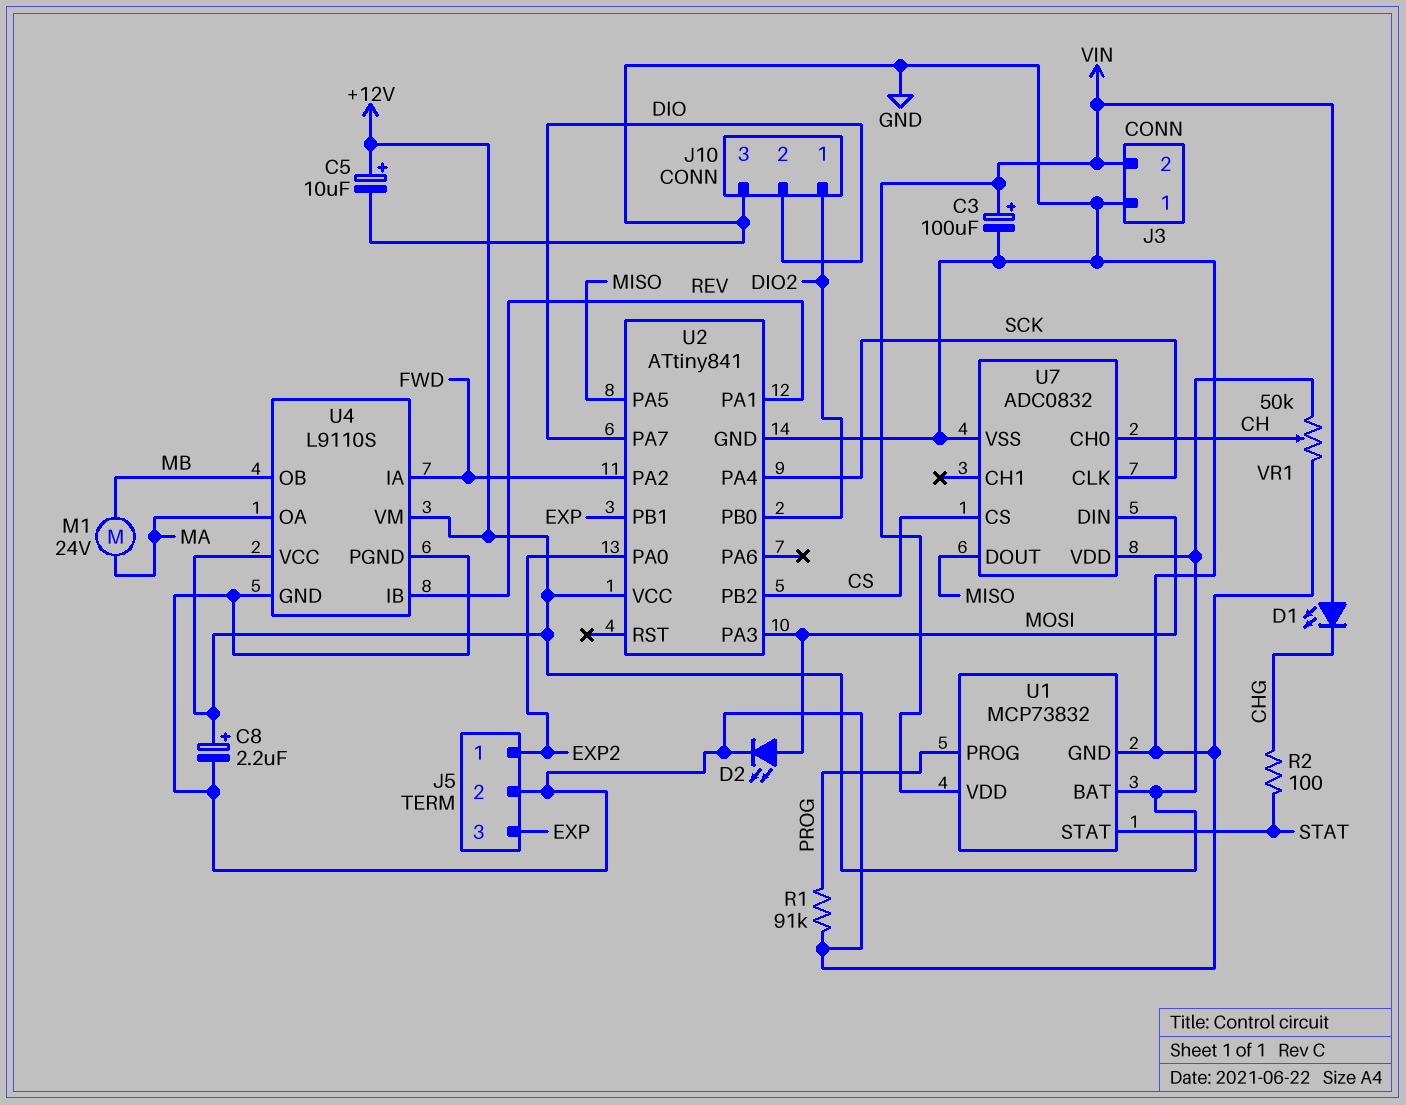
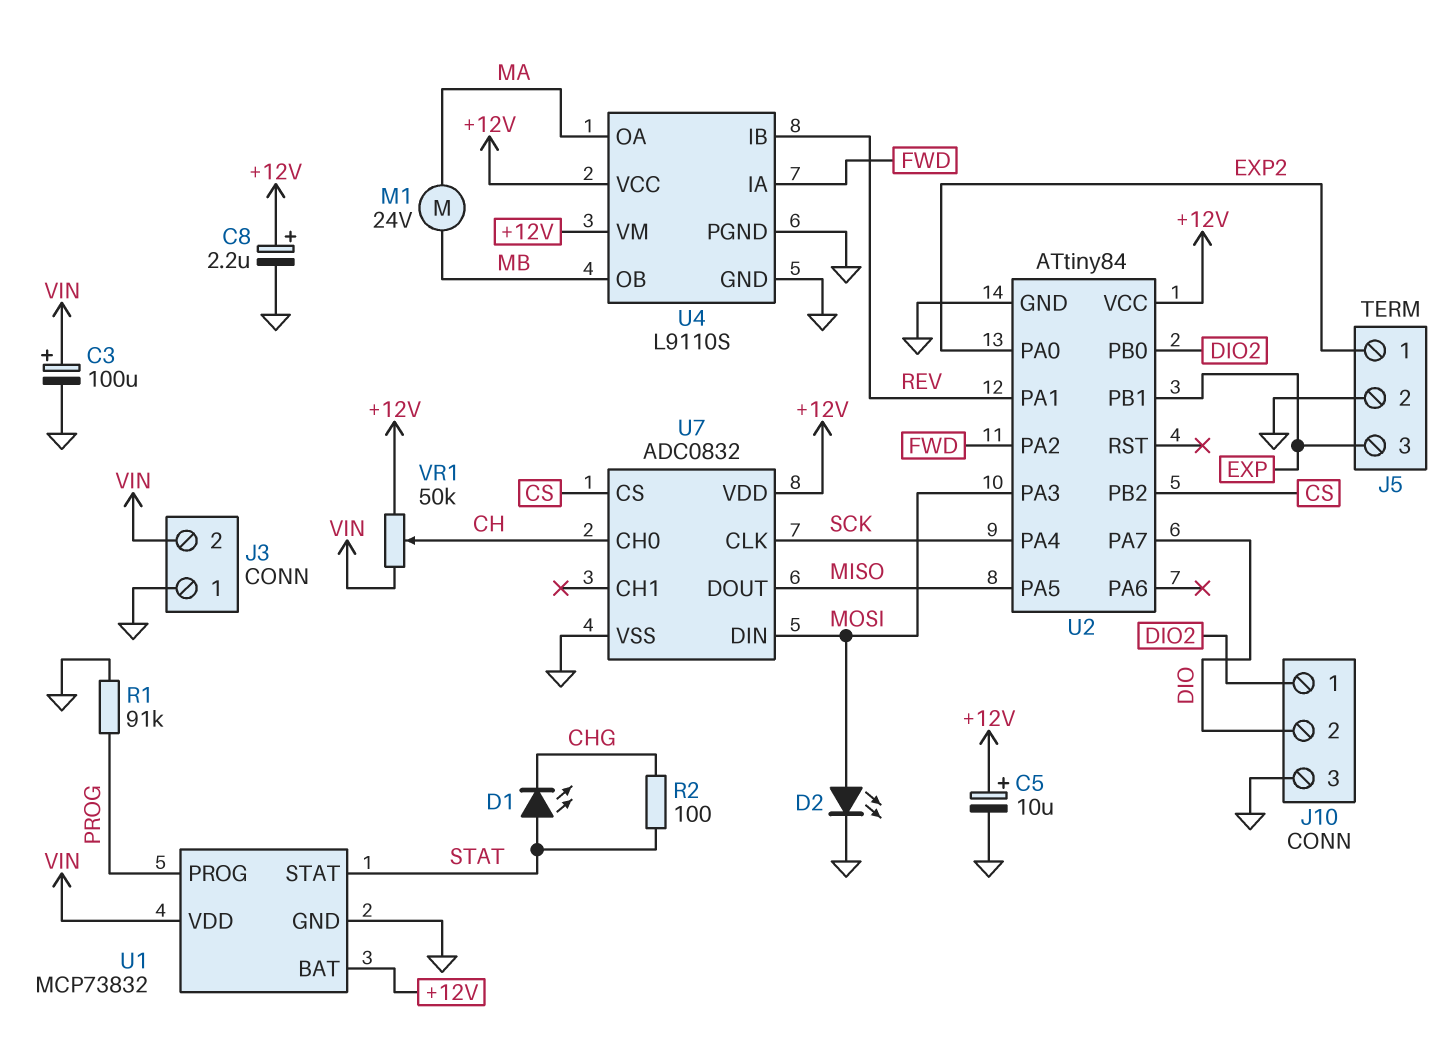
D1: LED (A VIN, K CHG) -> LED (A STAT, K CHG)
U2: ATtiny841 -> ATtiny84
VR1: 50k (+12V, GND, wiper CH) -> 50k (+12V, VIN, wiper CH)

